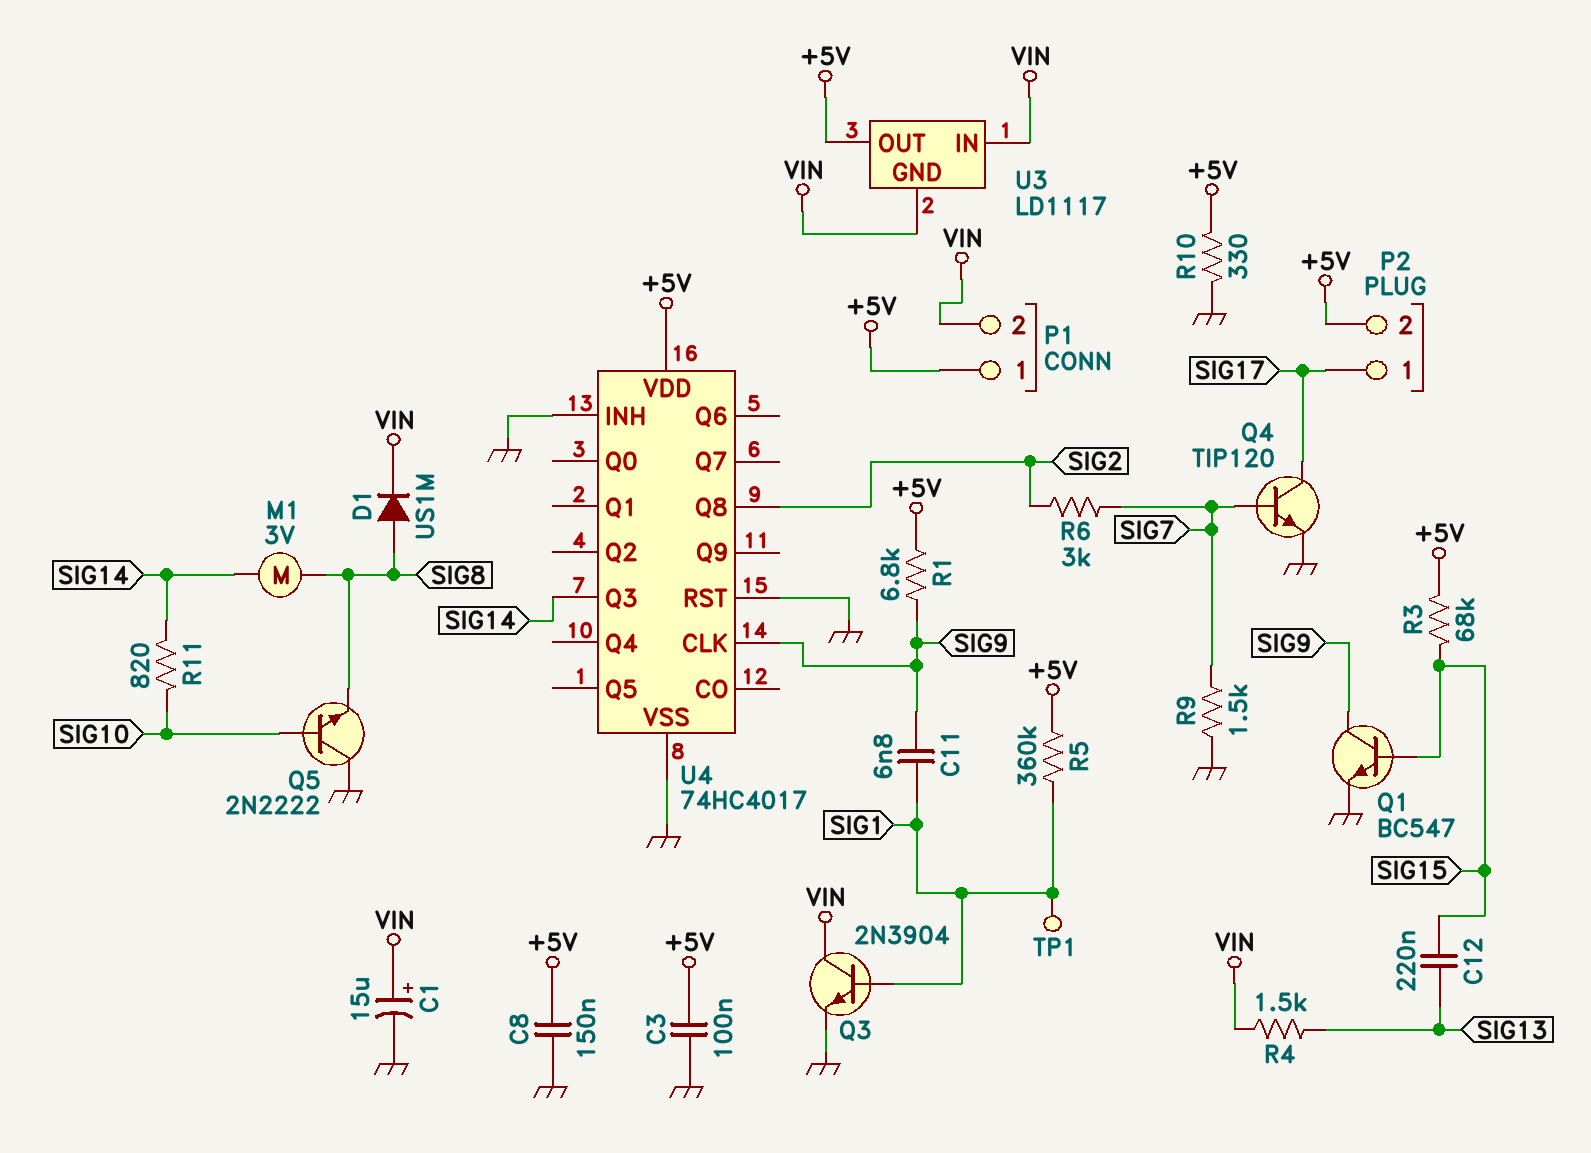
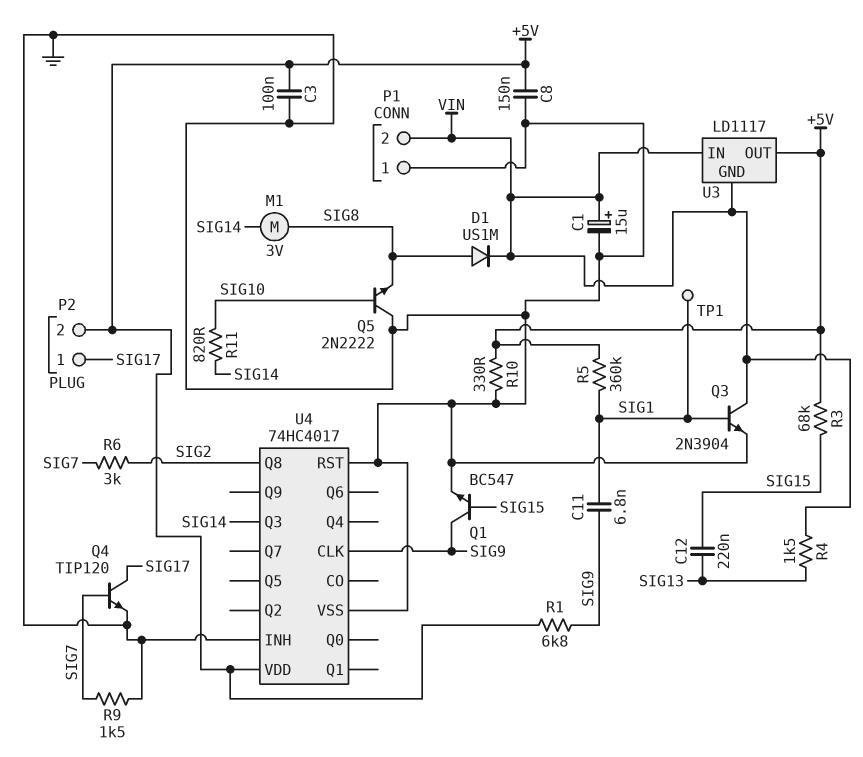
P1 pin 1: +5V -> GND

